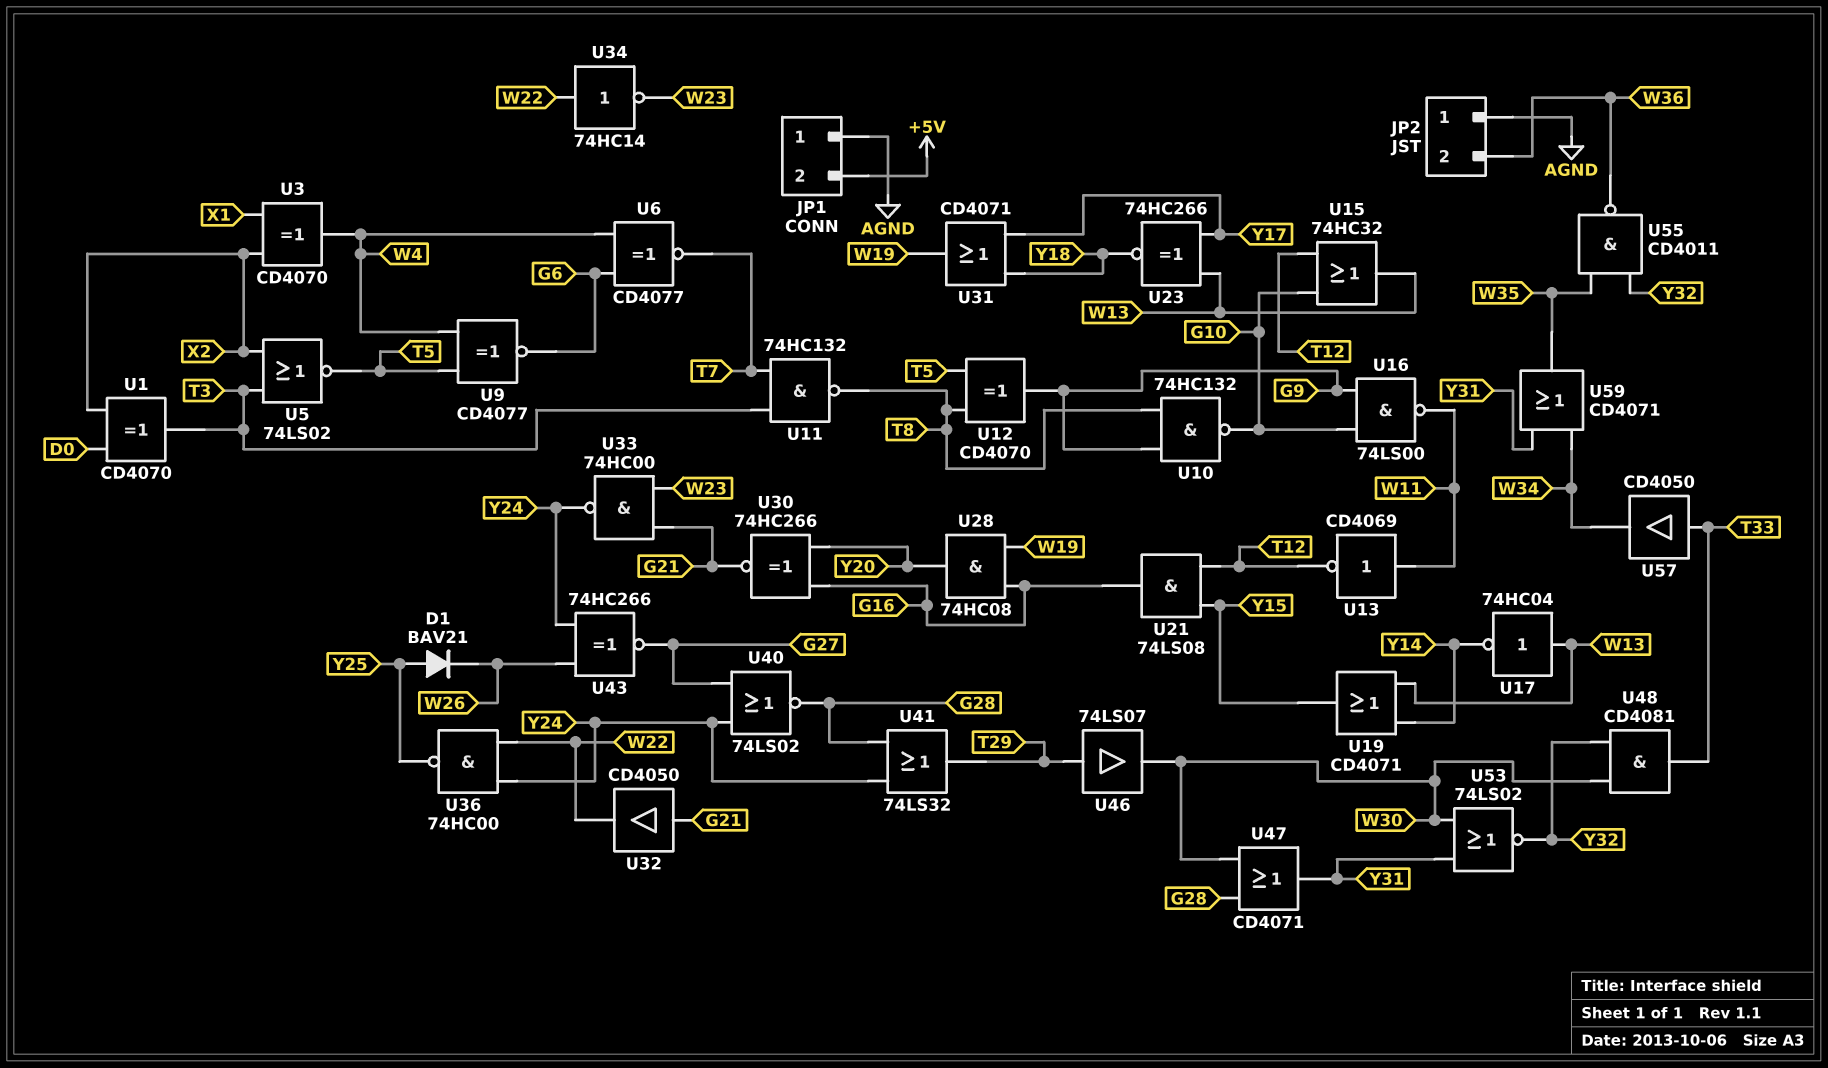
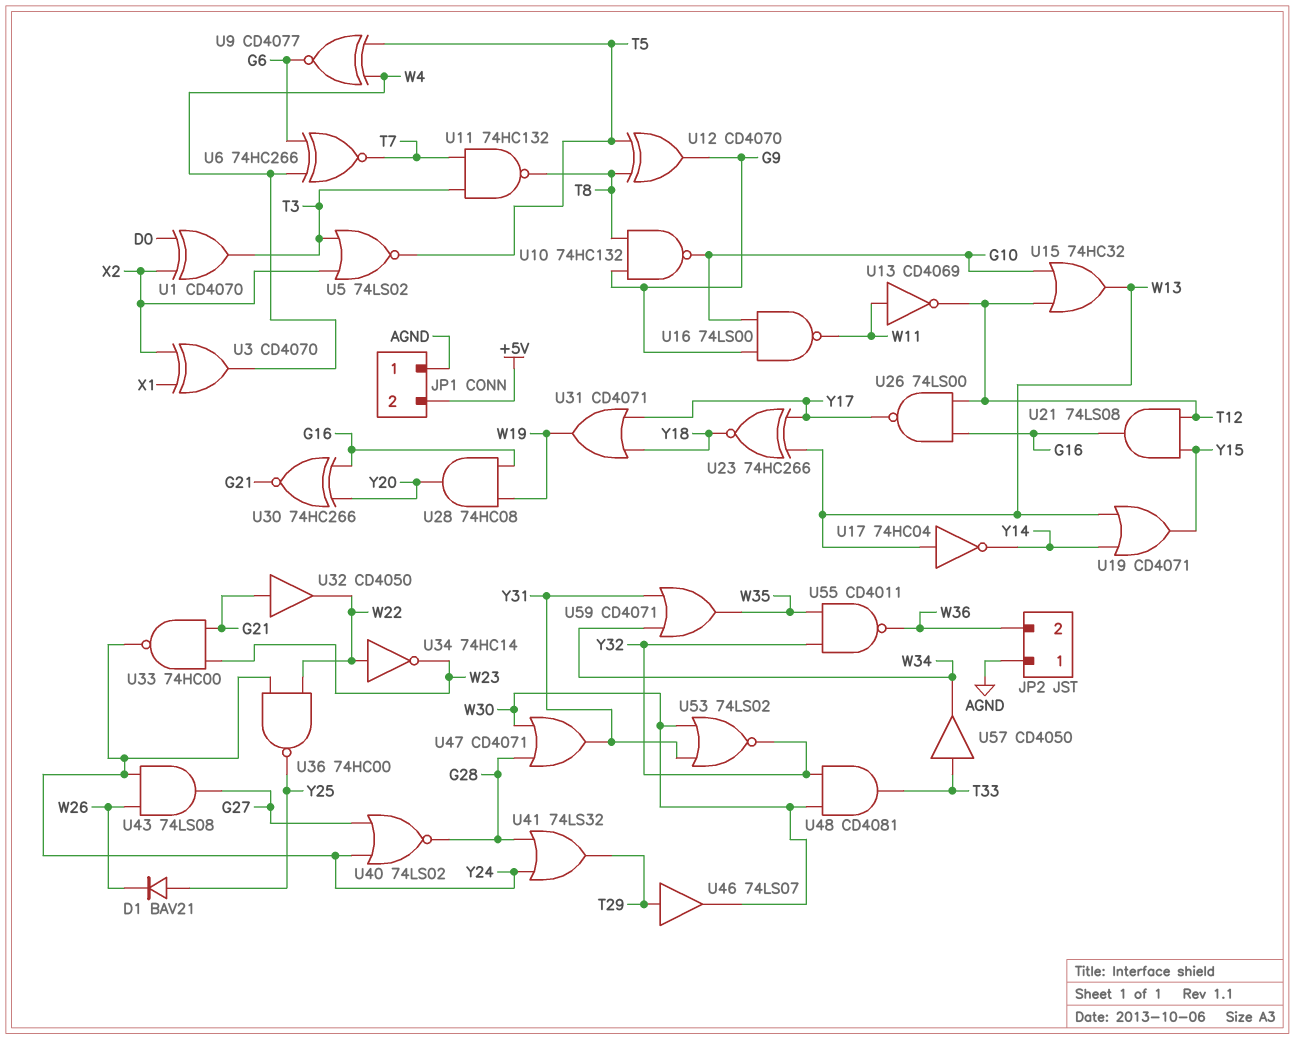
U6: XNOR CD4077 (in G6, in W4, out T7) -> XNOR 74HC266 (in G6, in W4, out T7)
U26: none -> NAND 74LS00 (in G16, in T12, out Y17)
U43: XNOR 74HC266 (in W26, in Y24, out G27) -> AND 74LS08 (in W26, in Y24, out G27)

